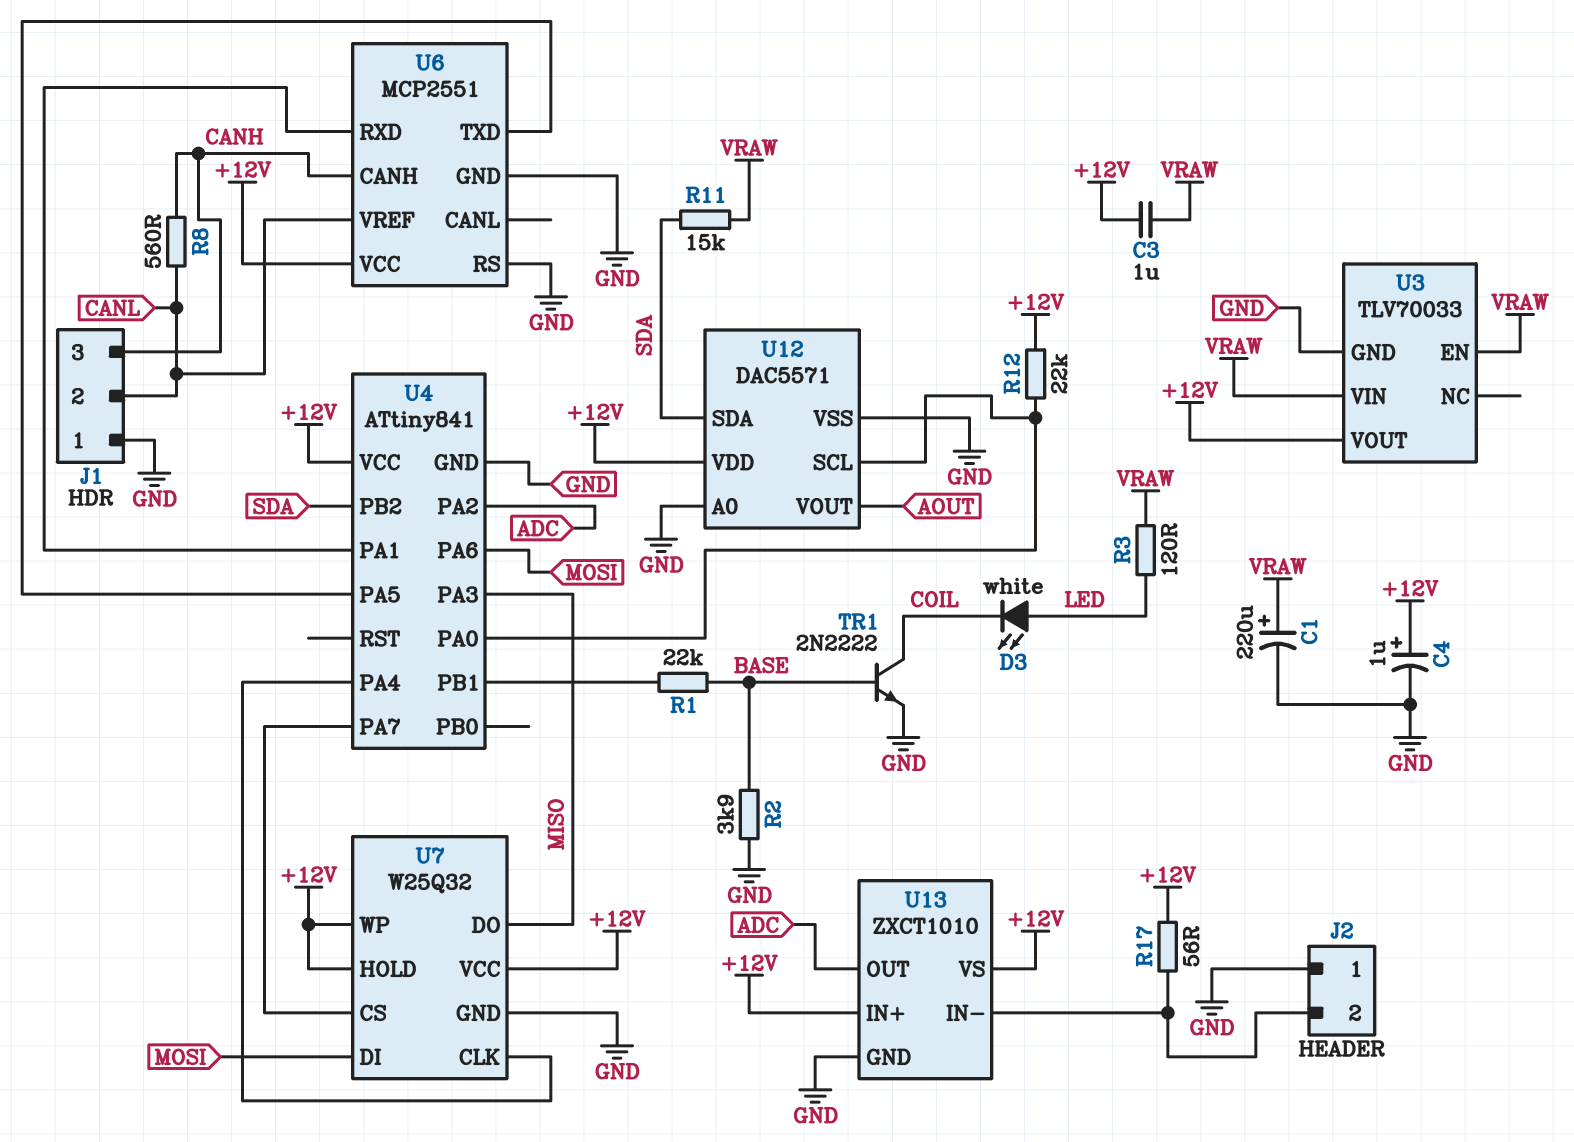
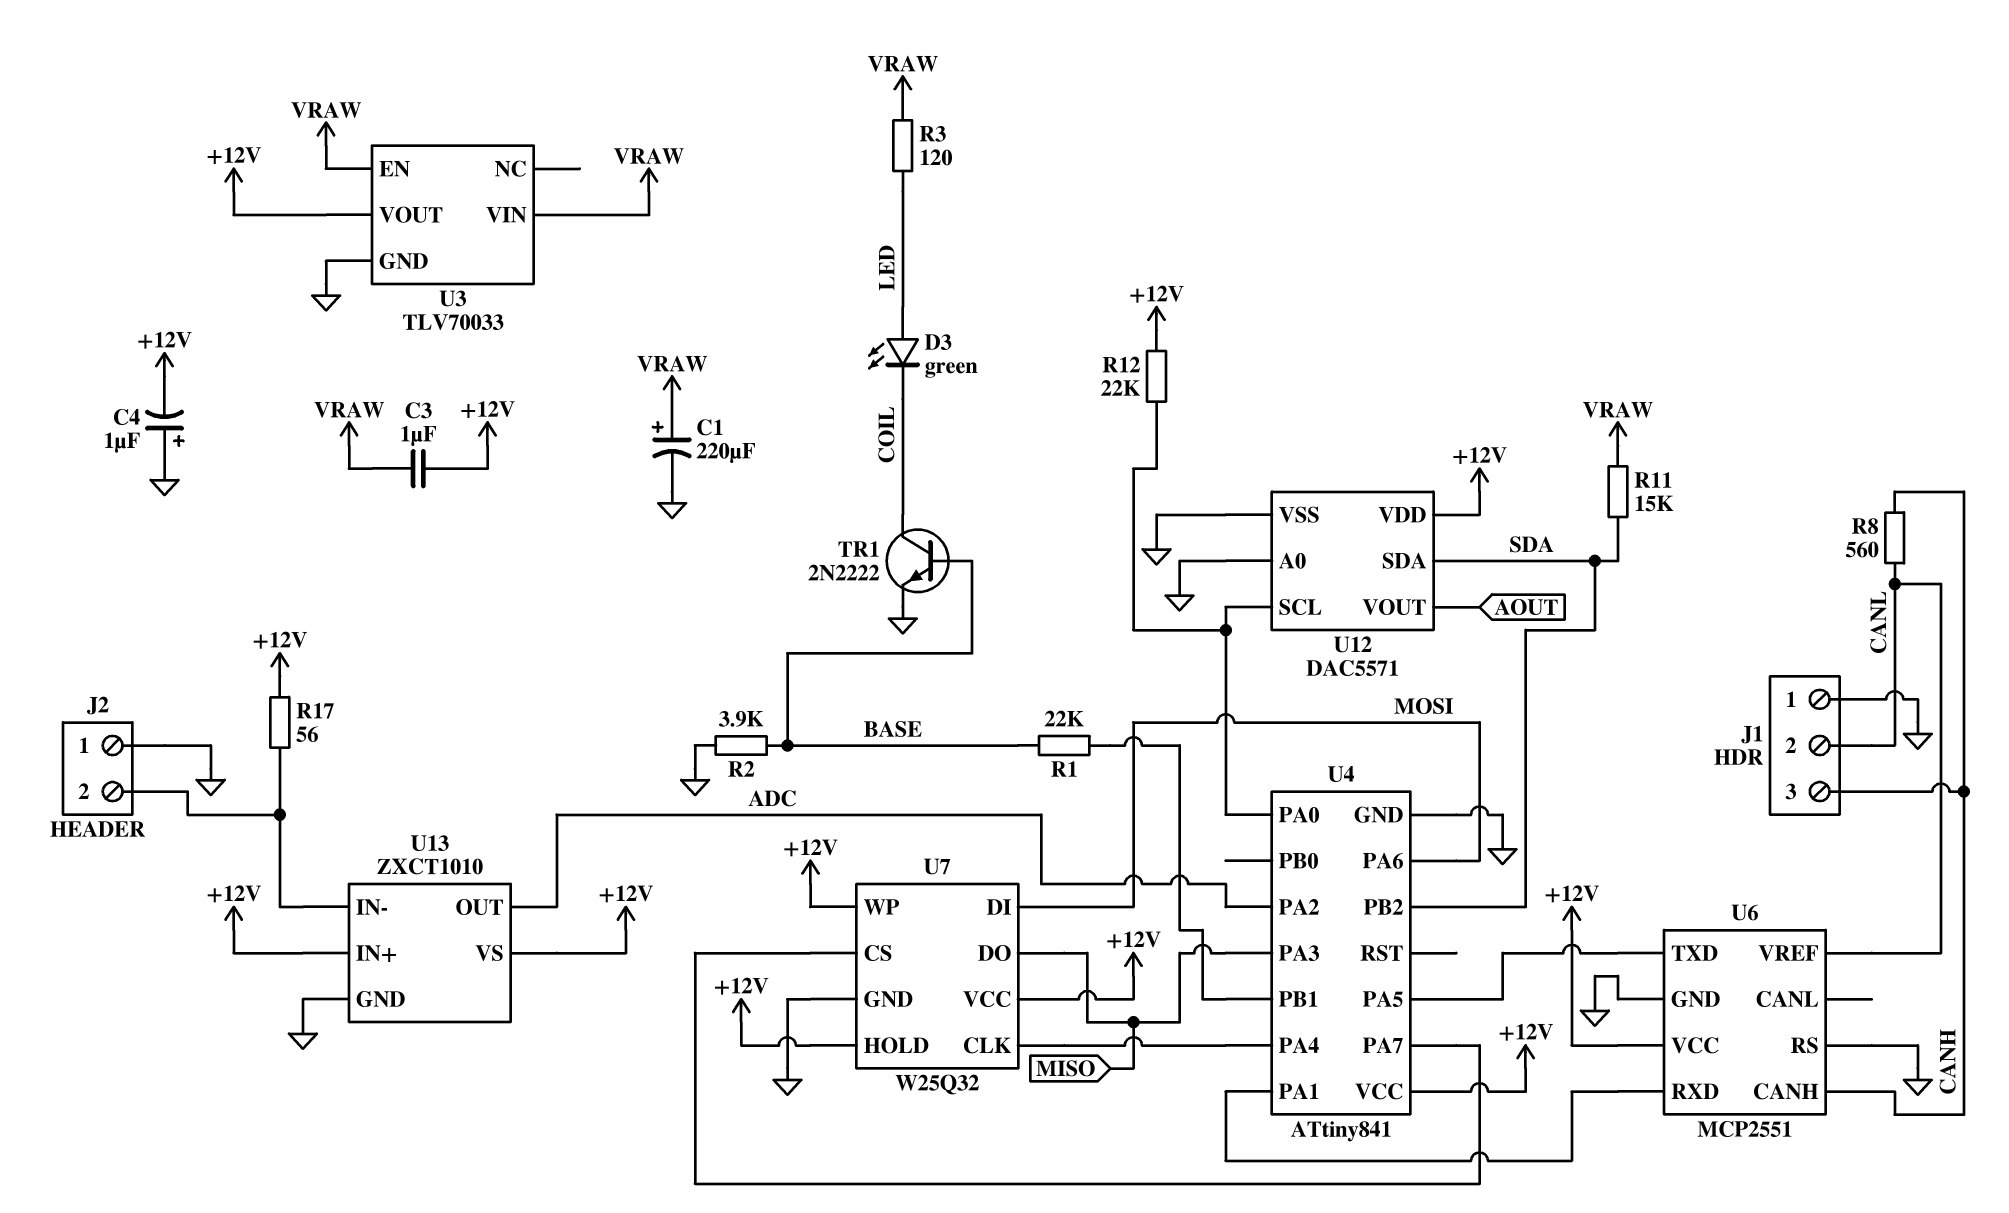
C4: 1uF (plus +12V, minus GND) -> 1uF (plus GND, minus +12V)
D3: LED white (A LED, K COIL) -> LED green (A LED, K COIL)

